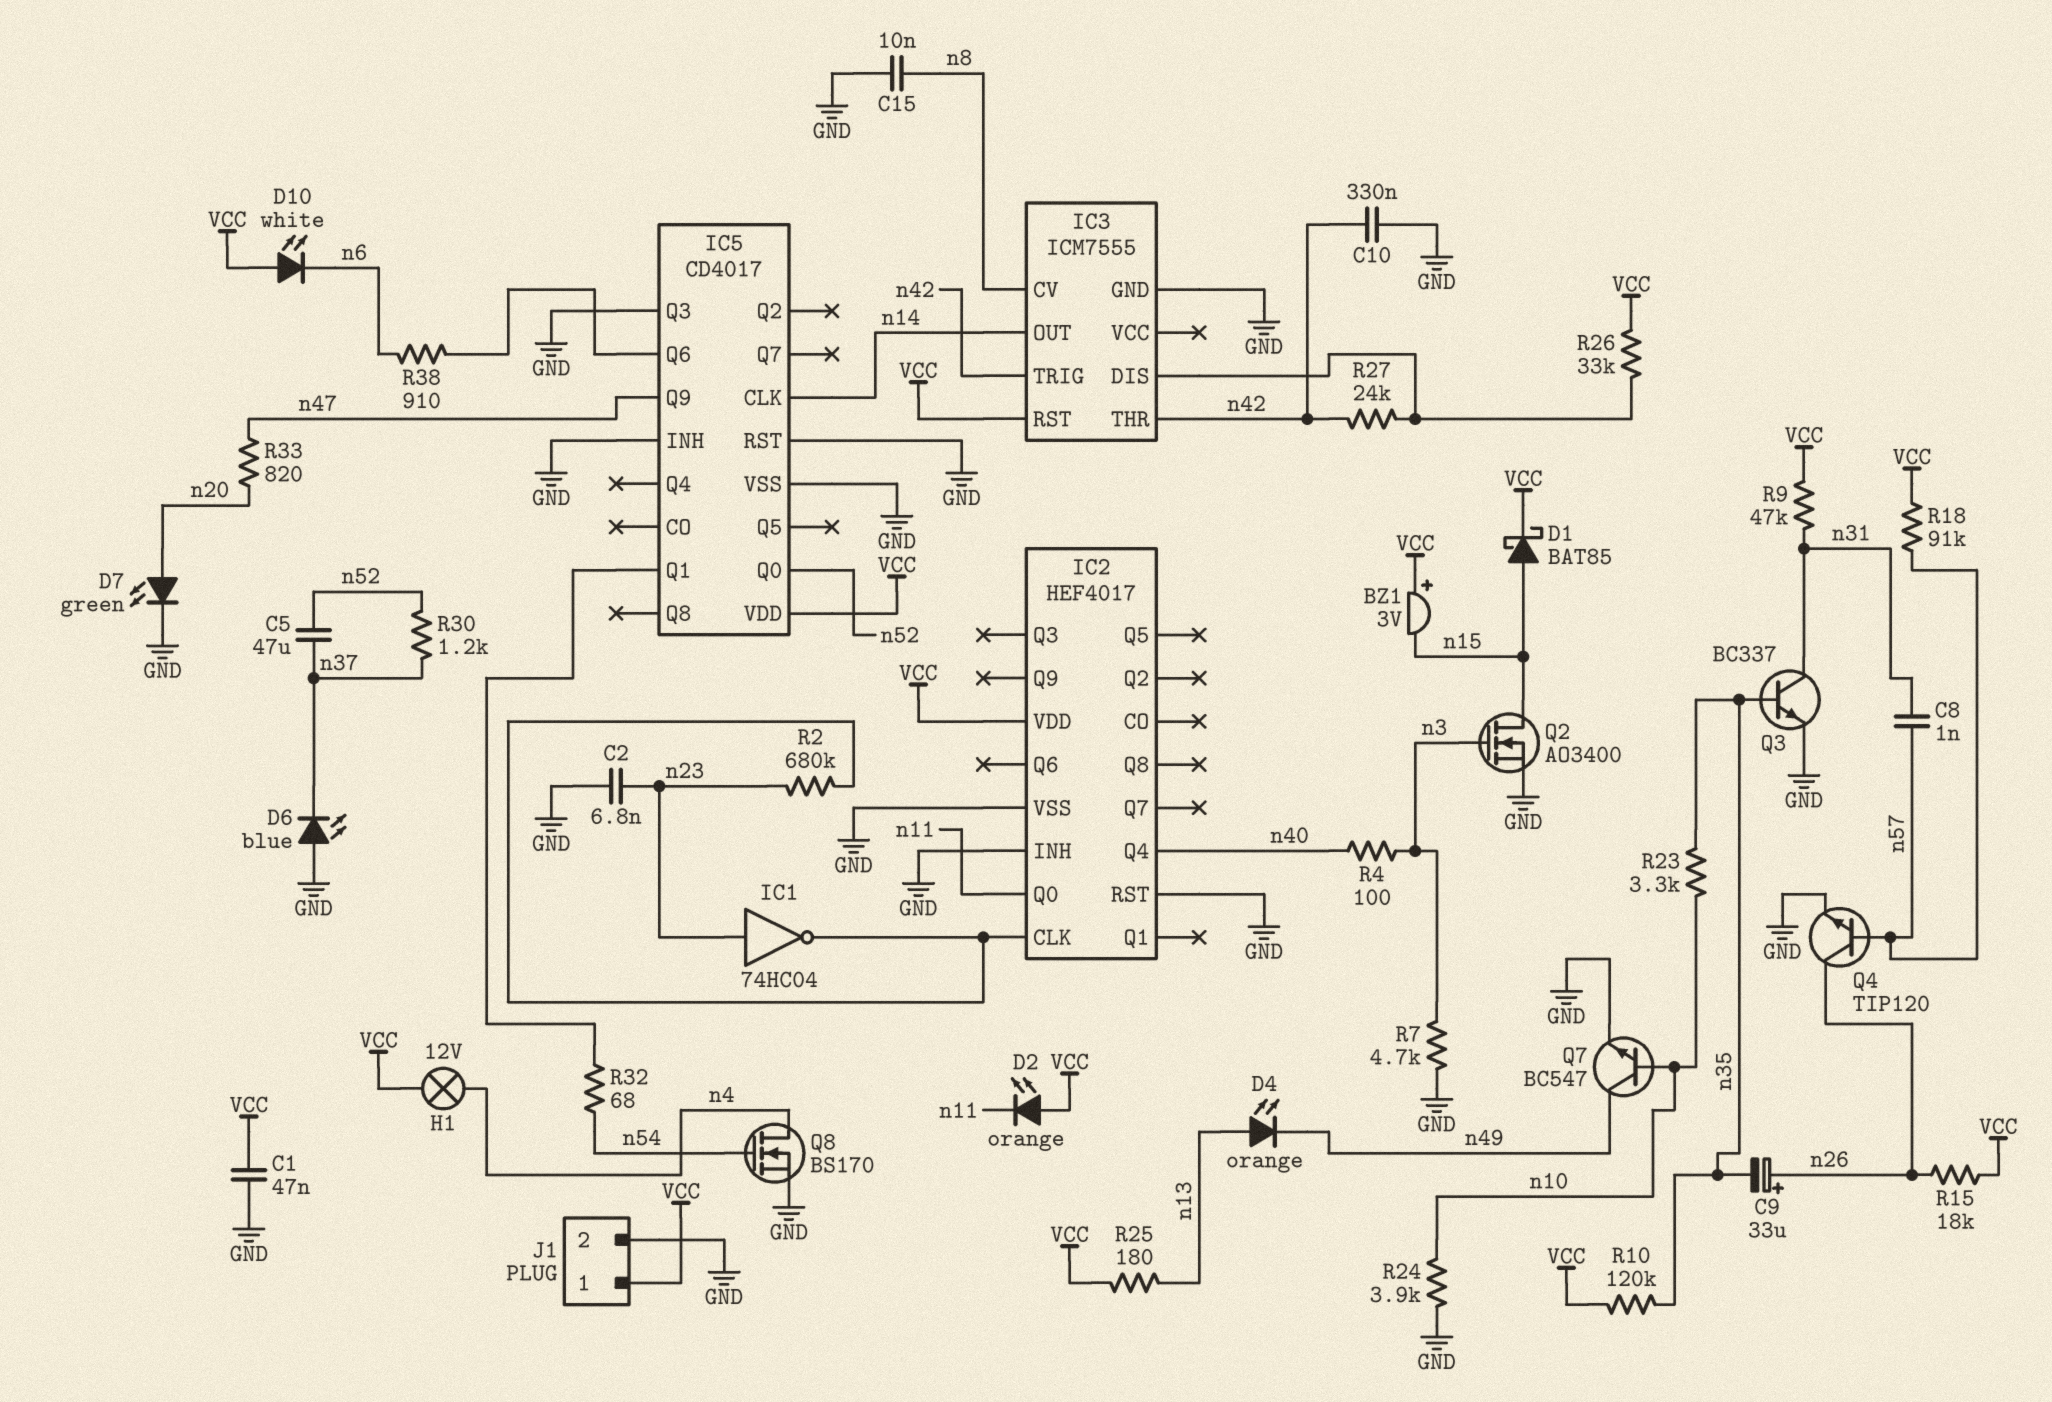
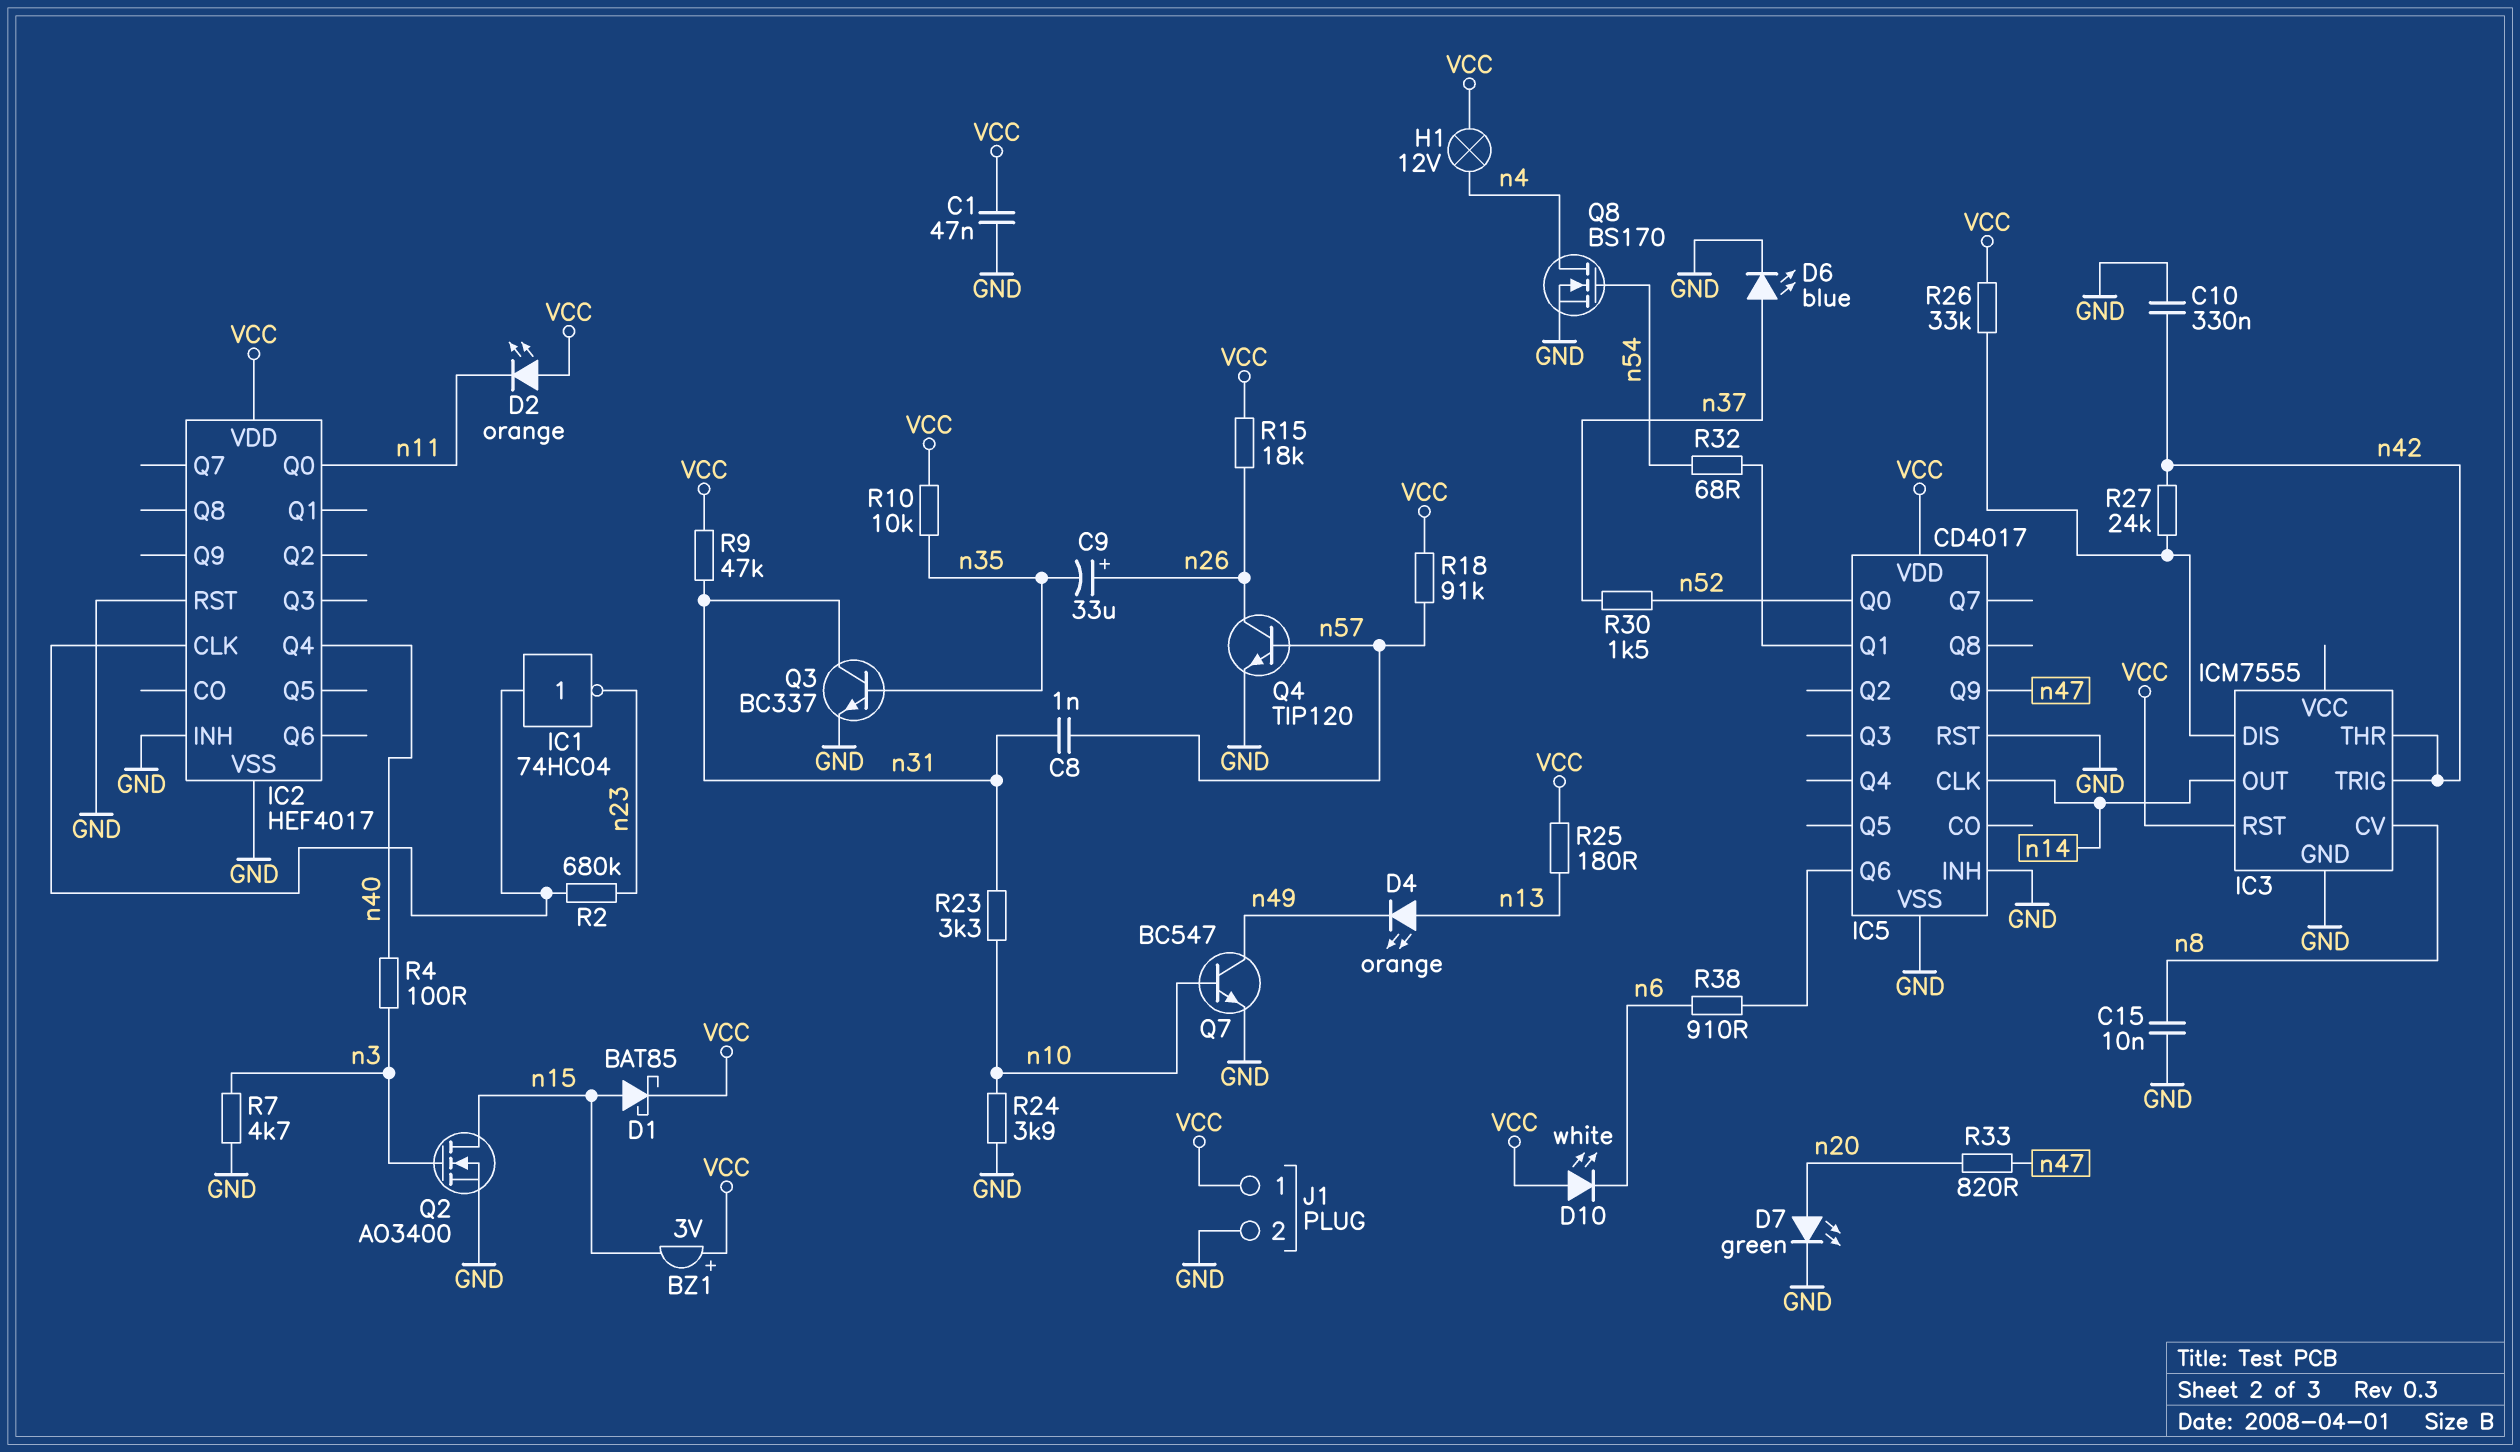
C2: 6.8nF (GND, n23) -> none
C5: 47uF (n37, n52) -> none
D6: LED blue (A GND, K n37) -> LED blue (A n37, K GND)
IC1: NOT 74HC04 (in n23, out IC2/CLK) -> NOT 74HC04 (in IC2/CLK, out n23)
IC5 pin Q3: GND -> none
R10: 120k (VCC, n35) -> 10k (VCC, n35)
R23: 3.3k (n10, n35) -> 3.3k (n10, n31)
R30: 1.2k (n37, n52) -> 1.5k (n37, n52)

